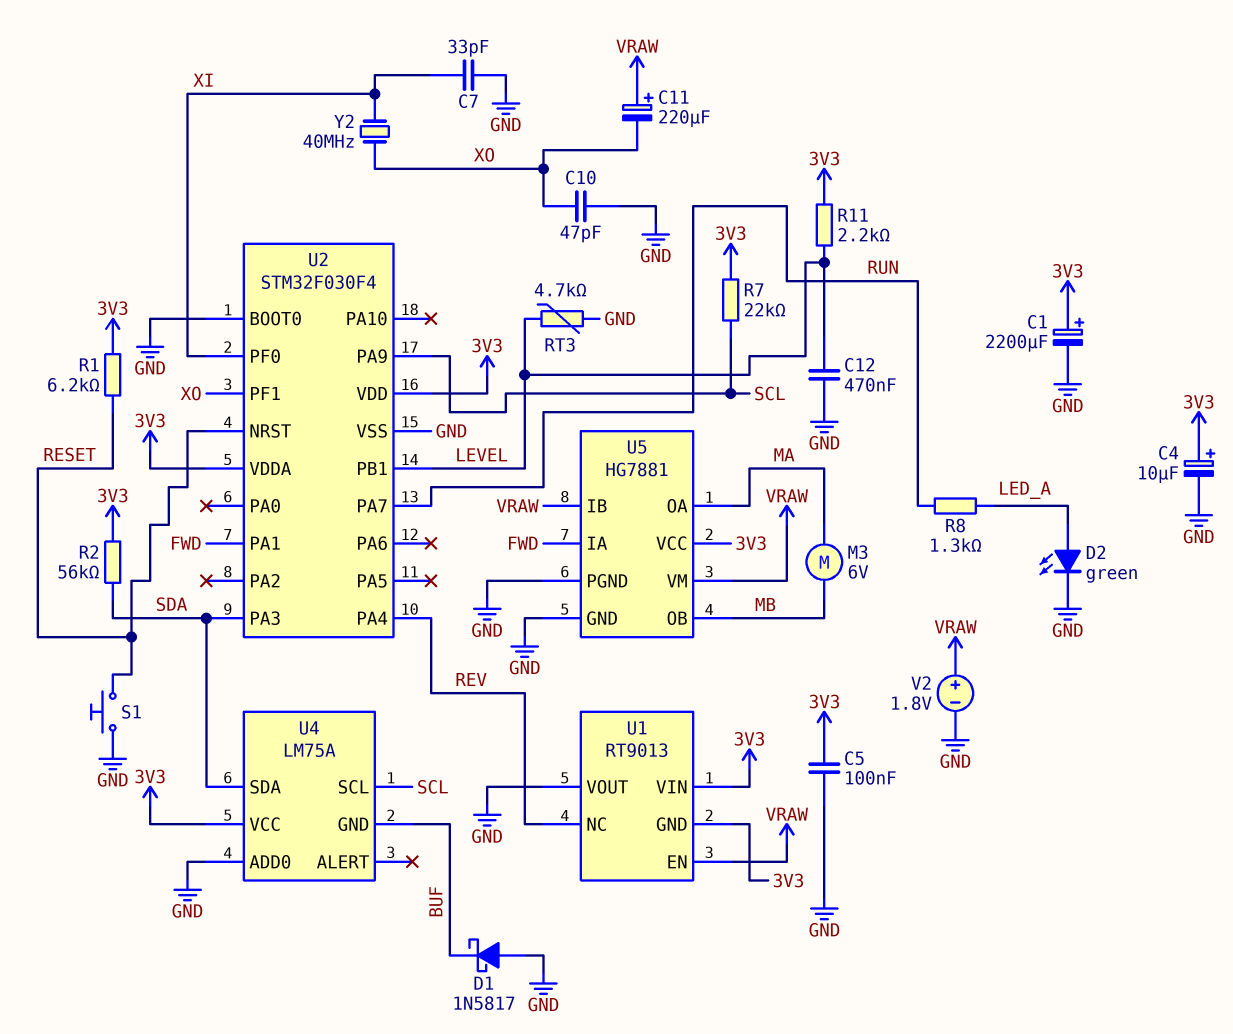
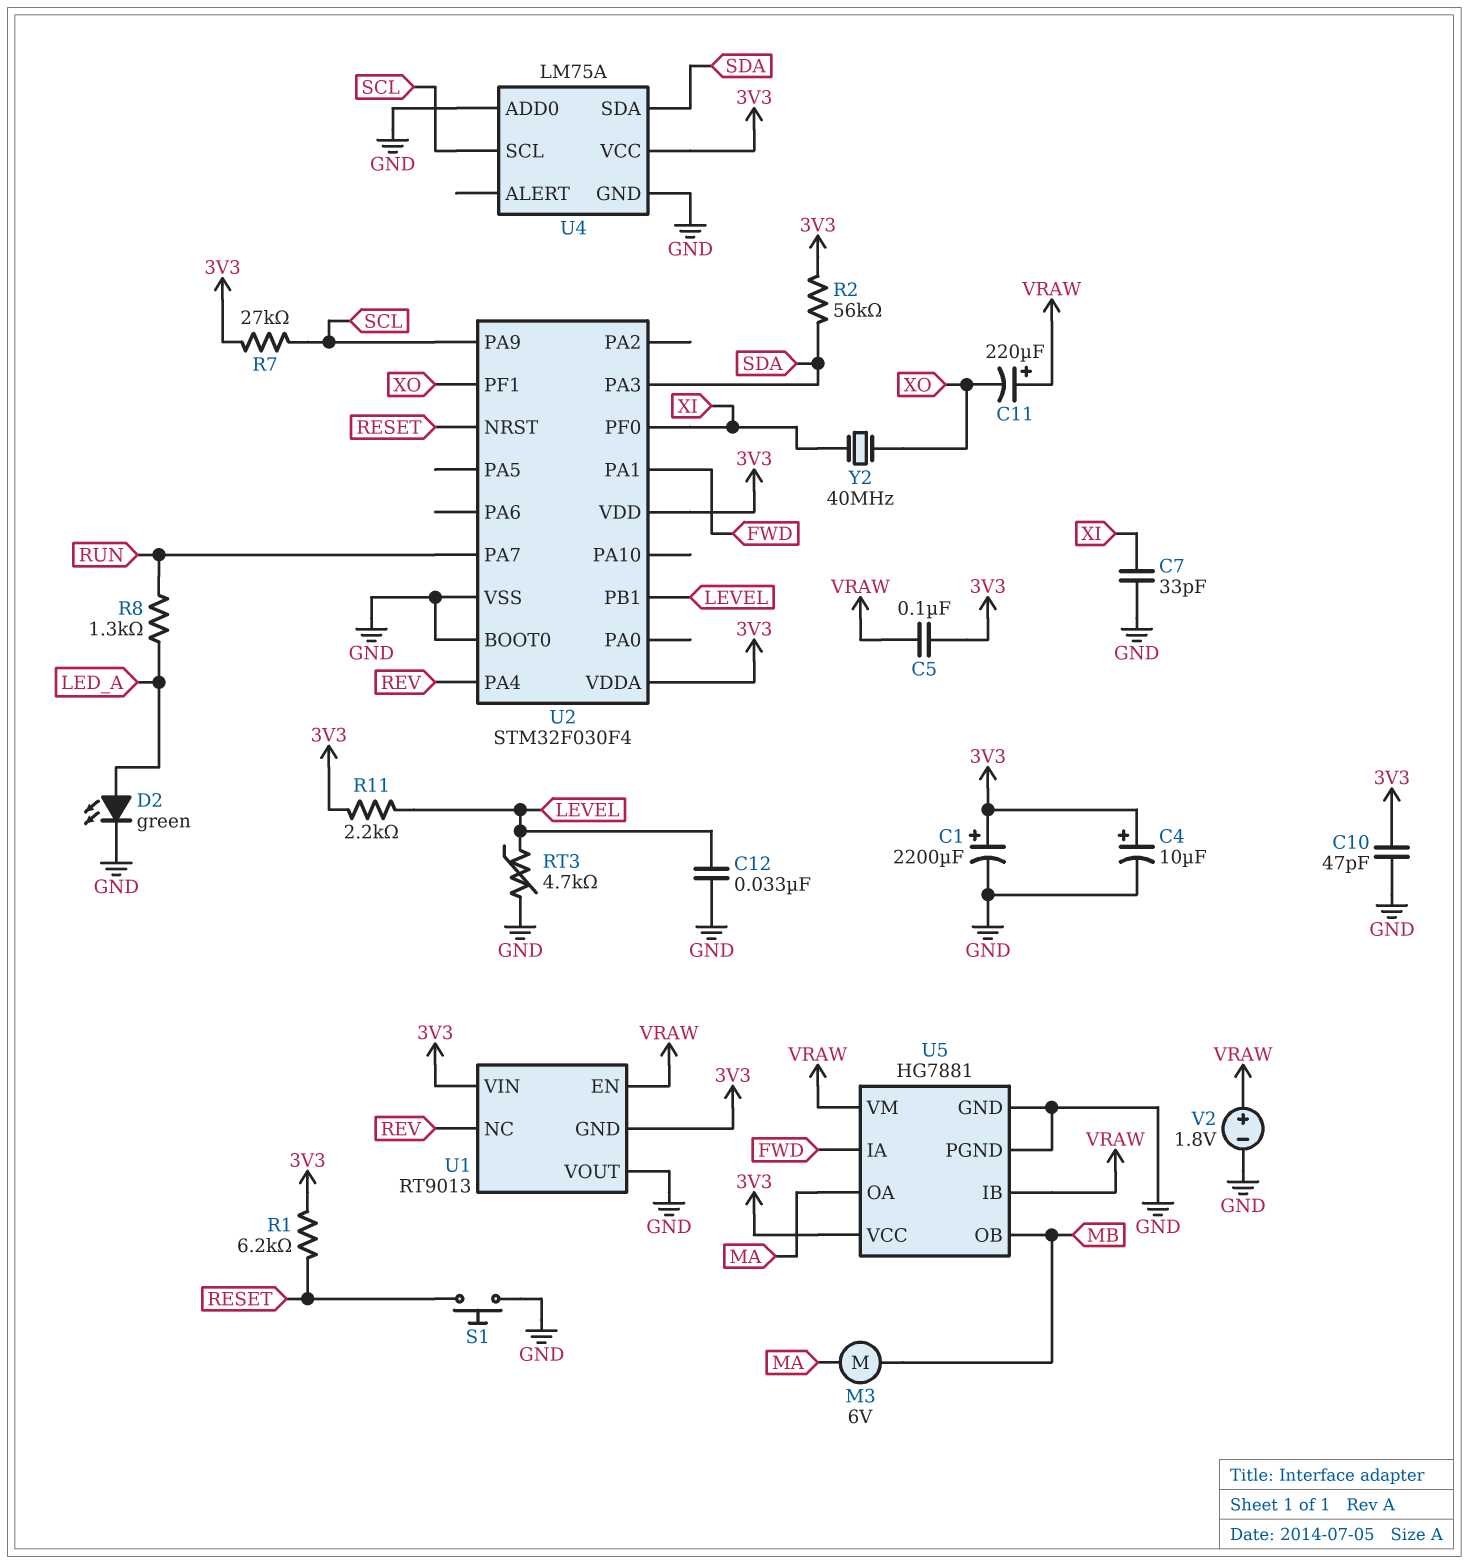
C5: 100nF (3V3, GND) -> 100nF (3V3, VRAW)
C10: 47pF (GND, XO) -> 47pF (3V3, GND)
C12: 470nF (GND, LEVEL) -> 33nF (GND, LEVEL)
D1: schottky 1N5817 (A GND, K BUF) -> none
R7: 22k (3V3, SCL) -> 27k (3V3, SCL)
U4 pin GND: BUF -> GND

